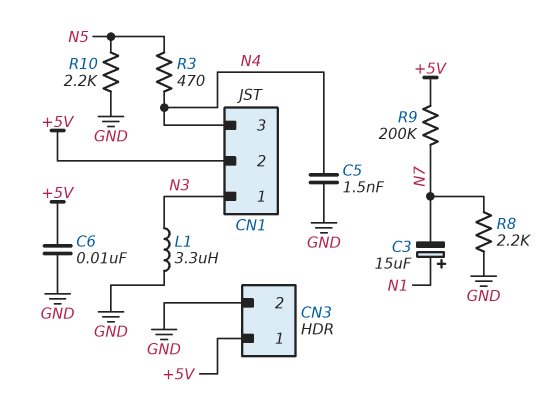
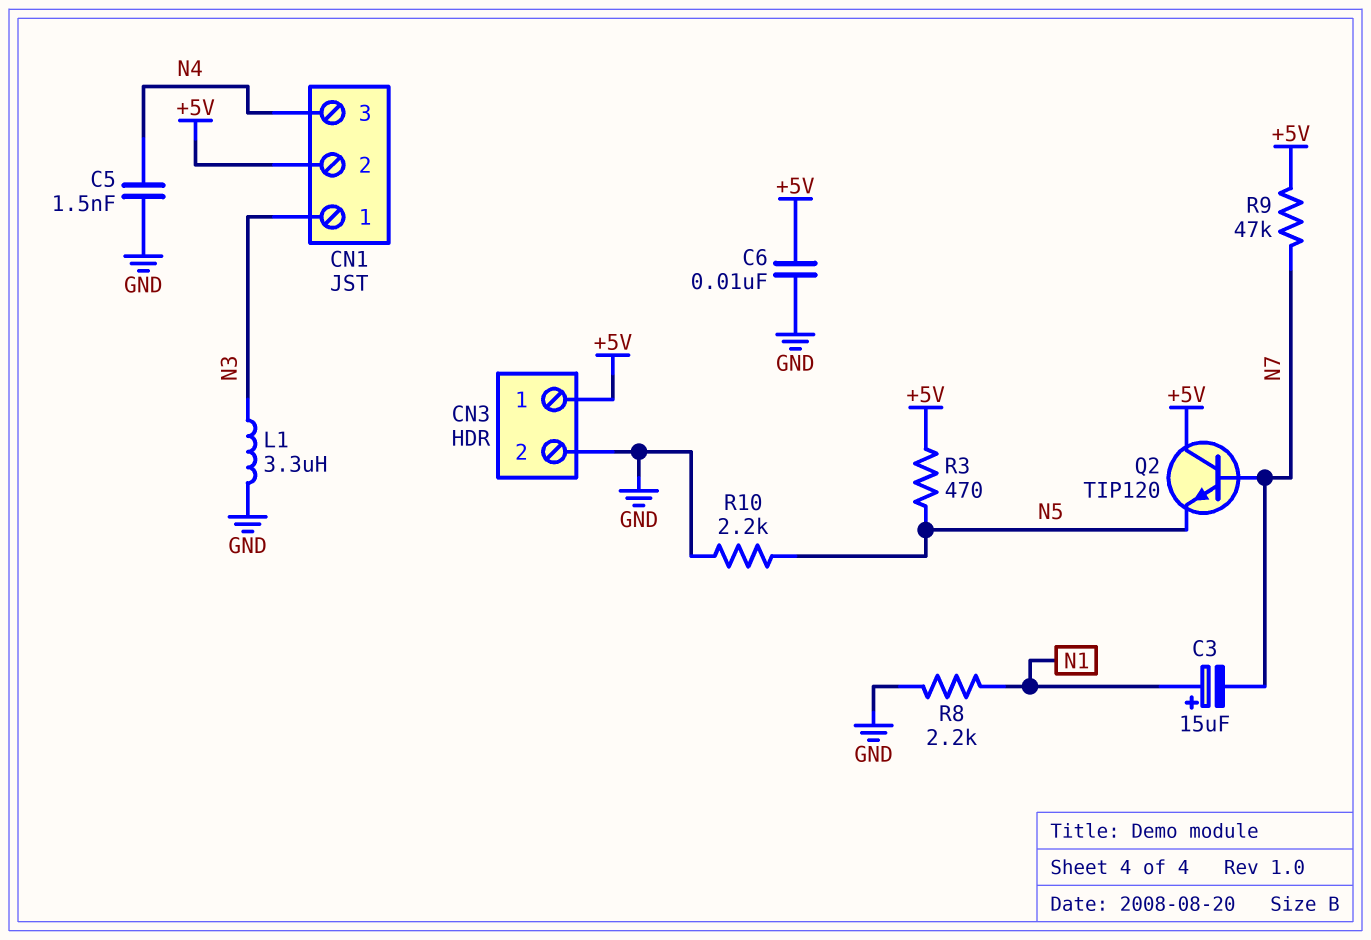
Q2: none -> NPN TIP120 (B N7, C +5V, E N5)
R3: 470 (N4, N5) -> 470 (+5V, N5)
R8: 2.2k (GND, N7) -> 2.2k (GND, N1)
R9: 200k (+5V, N7) -> 47k (+5V, N7)

